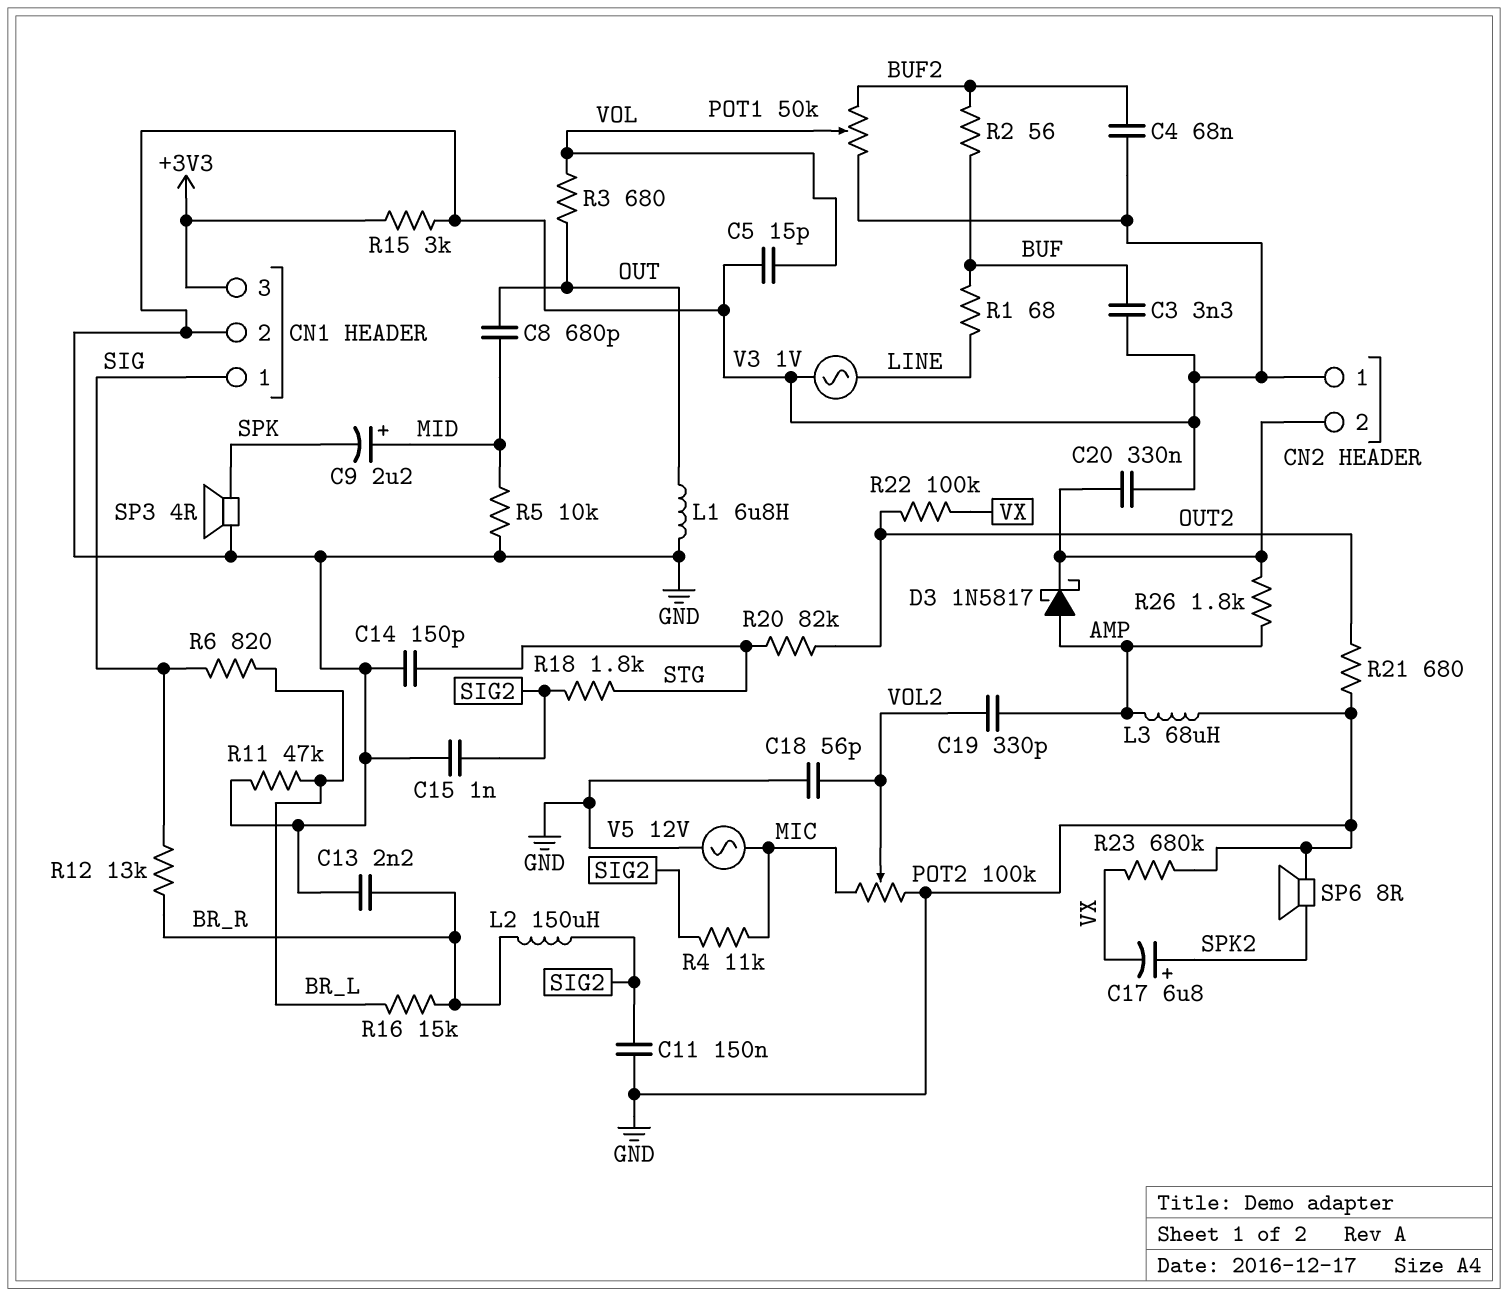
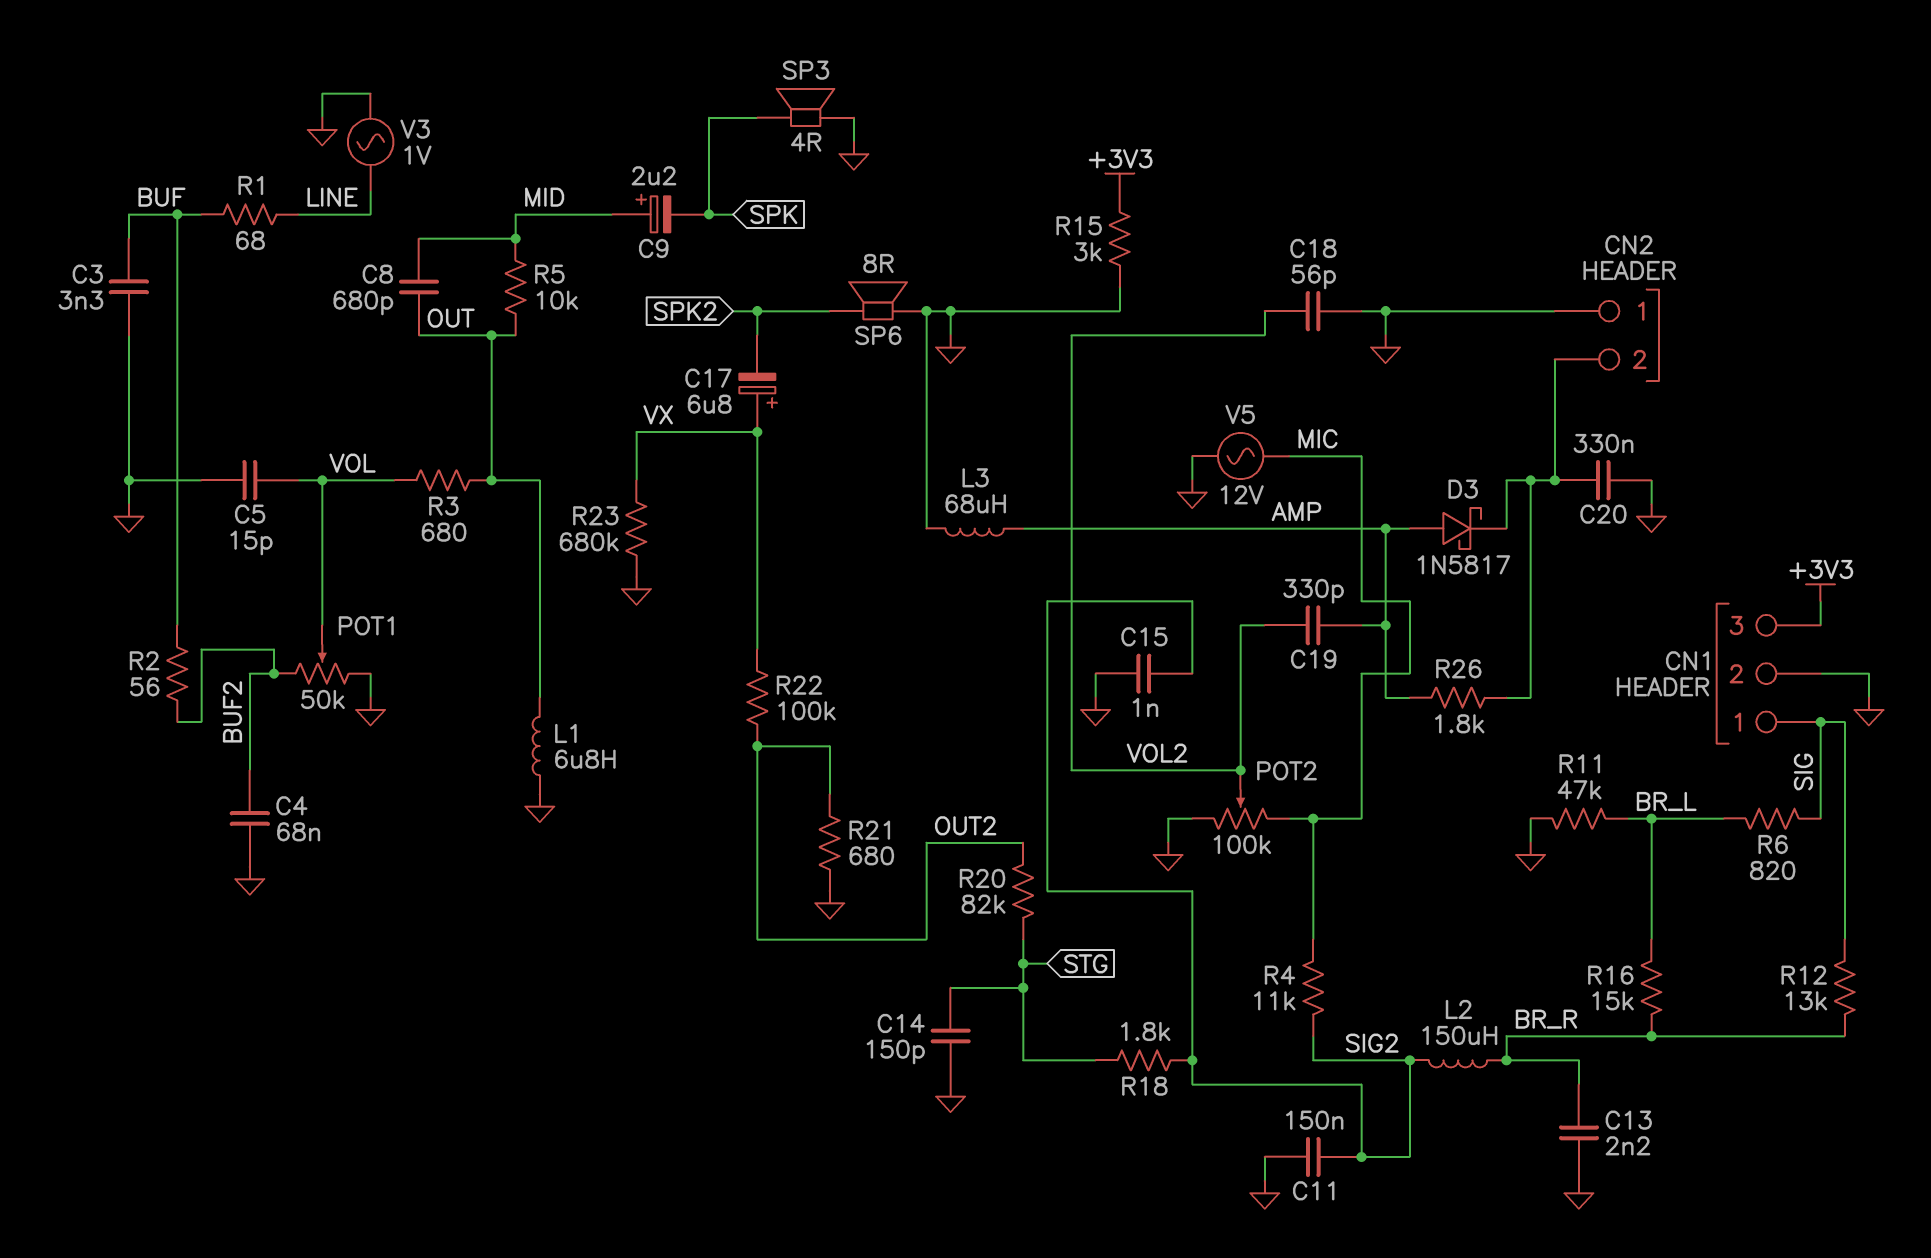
C17: 6.8uF (plus SPK2, minus VX) -> 6.8uF (plus VX, minus SPK2)
R5: 10k (GND, MID) -> 10k (MID, OUT)

